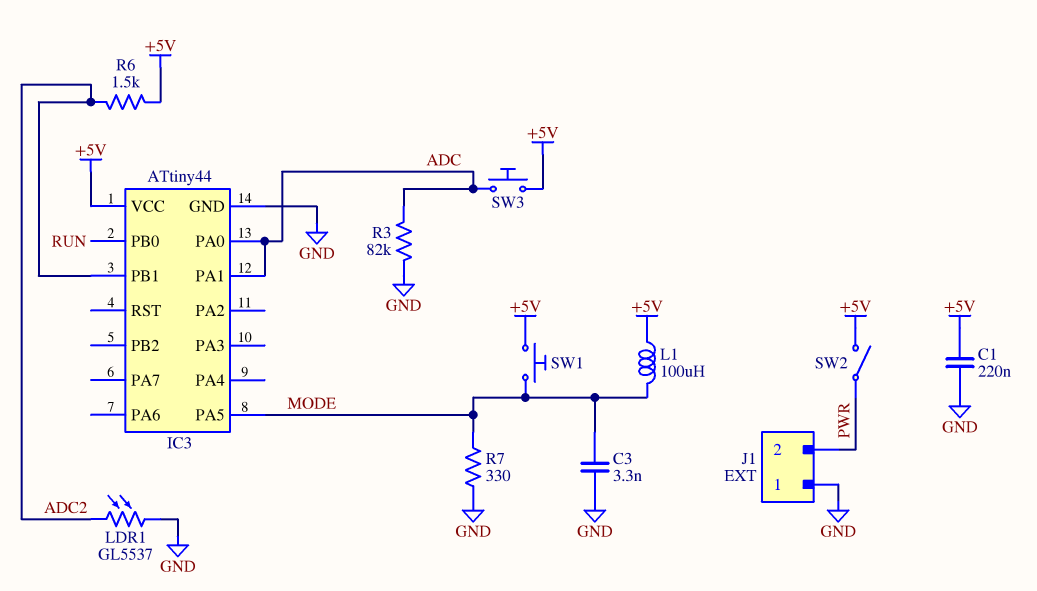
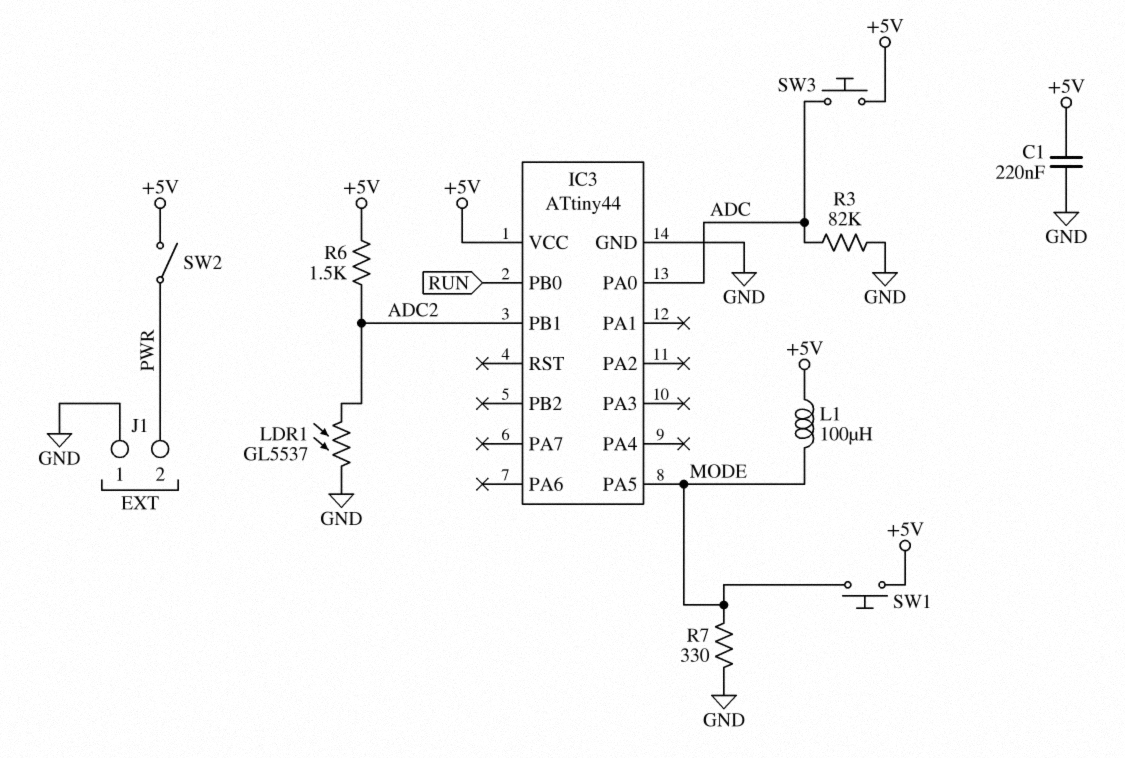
C3: 3.3nF (GND, MODE) -> none
IC3 pin PA1: ADC -> none

